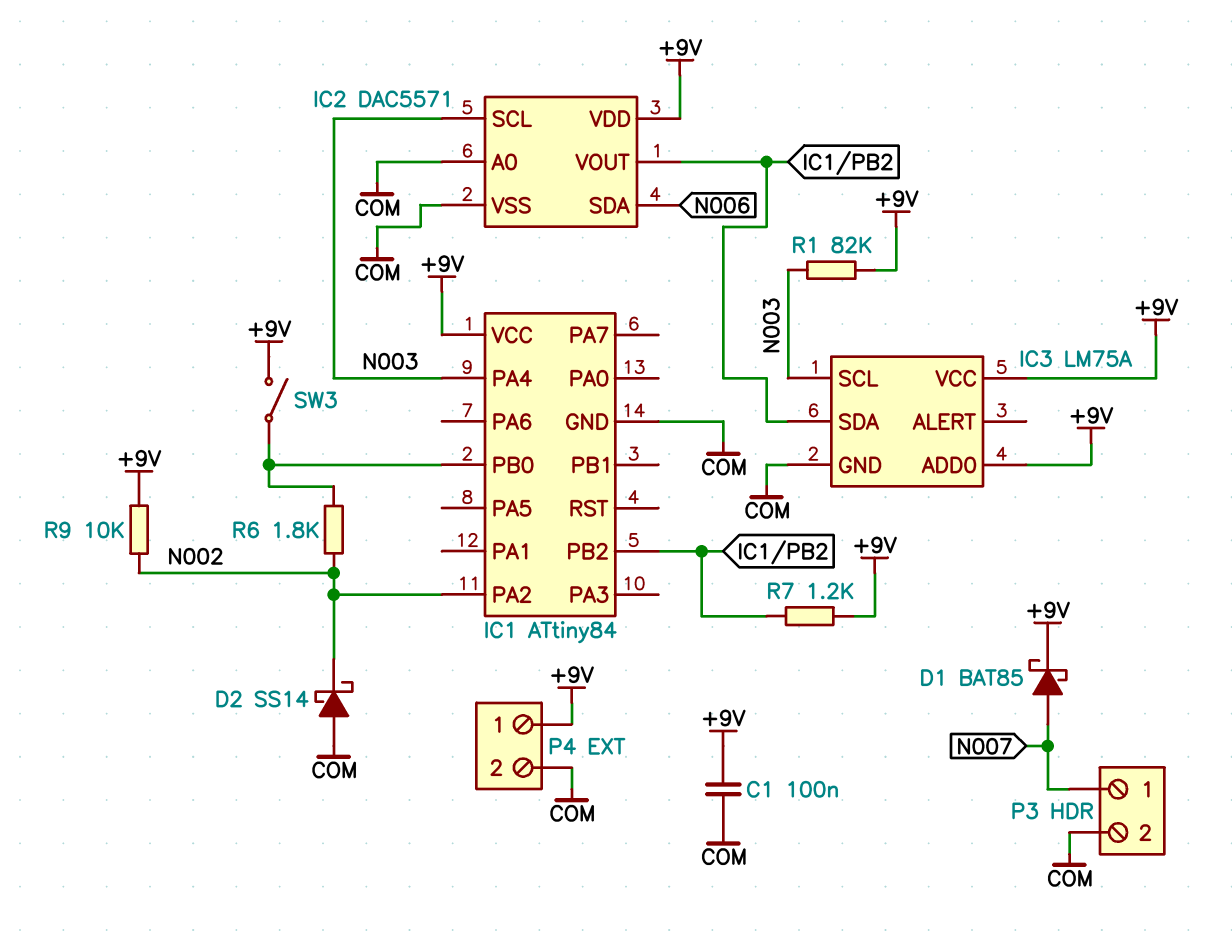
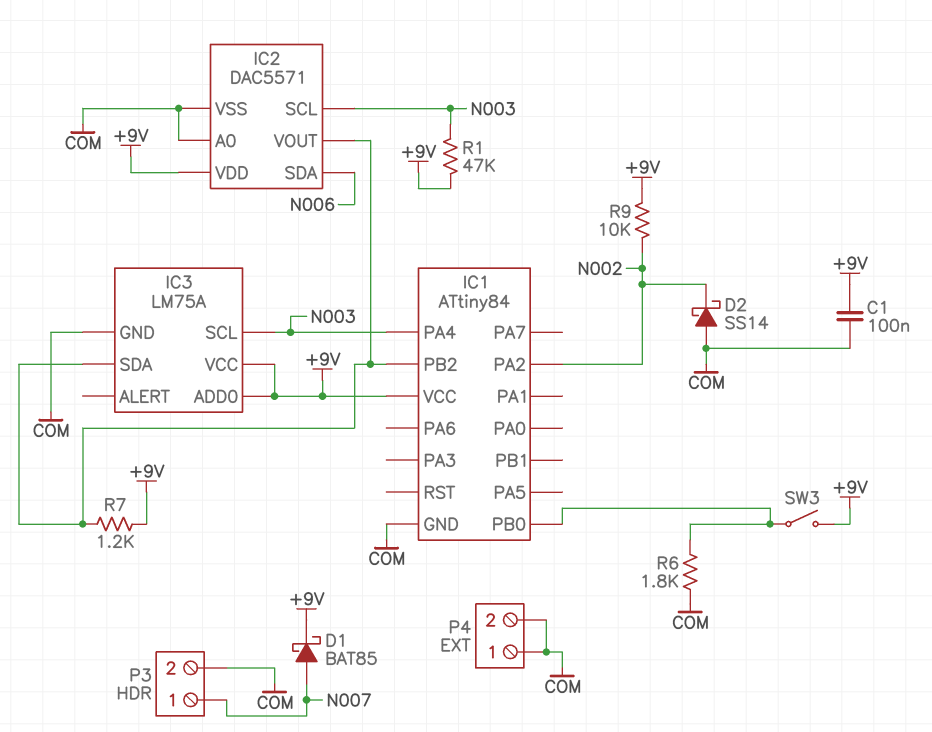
P4 pin 1: +9V -> COM
R1: 82k (+9V, N003) -> 47k (+9V, N003)
R6: 1.8k (IC1/PB0, N002) -> 1.8k (COM, IC1/PB0)

